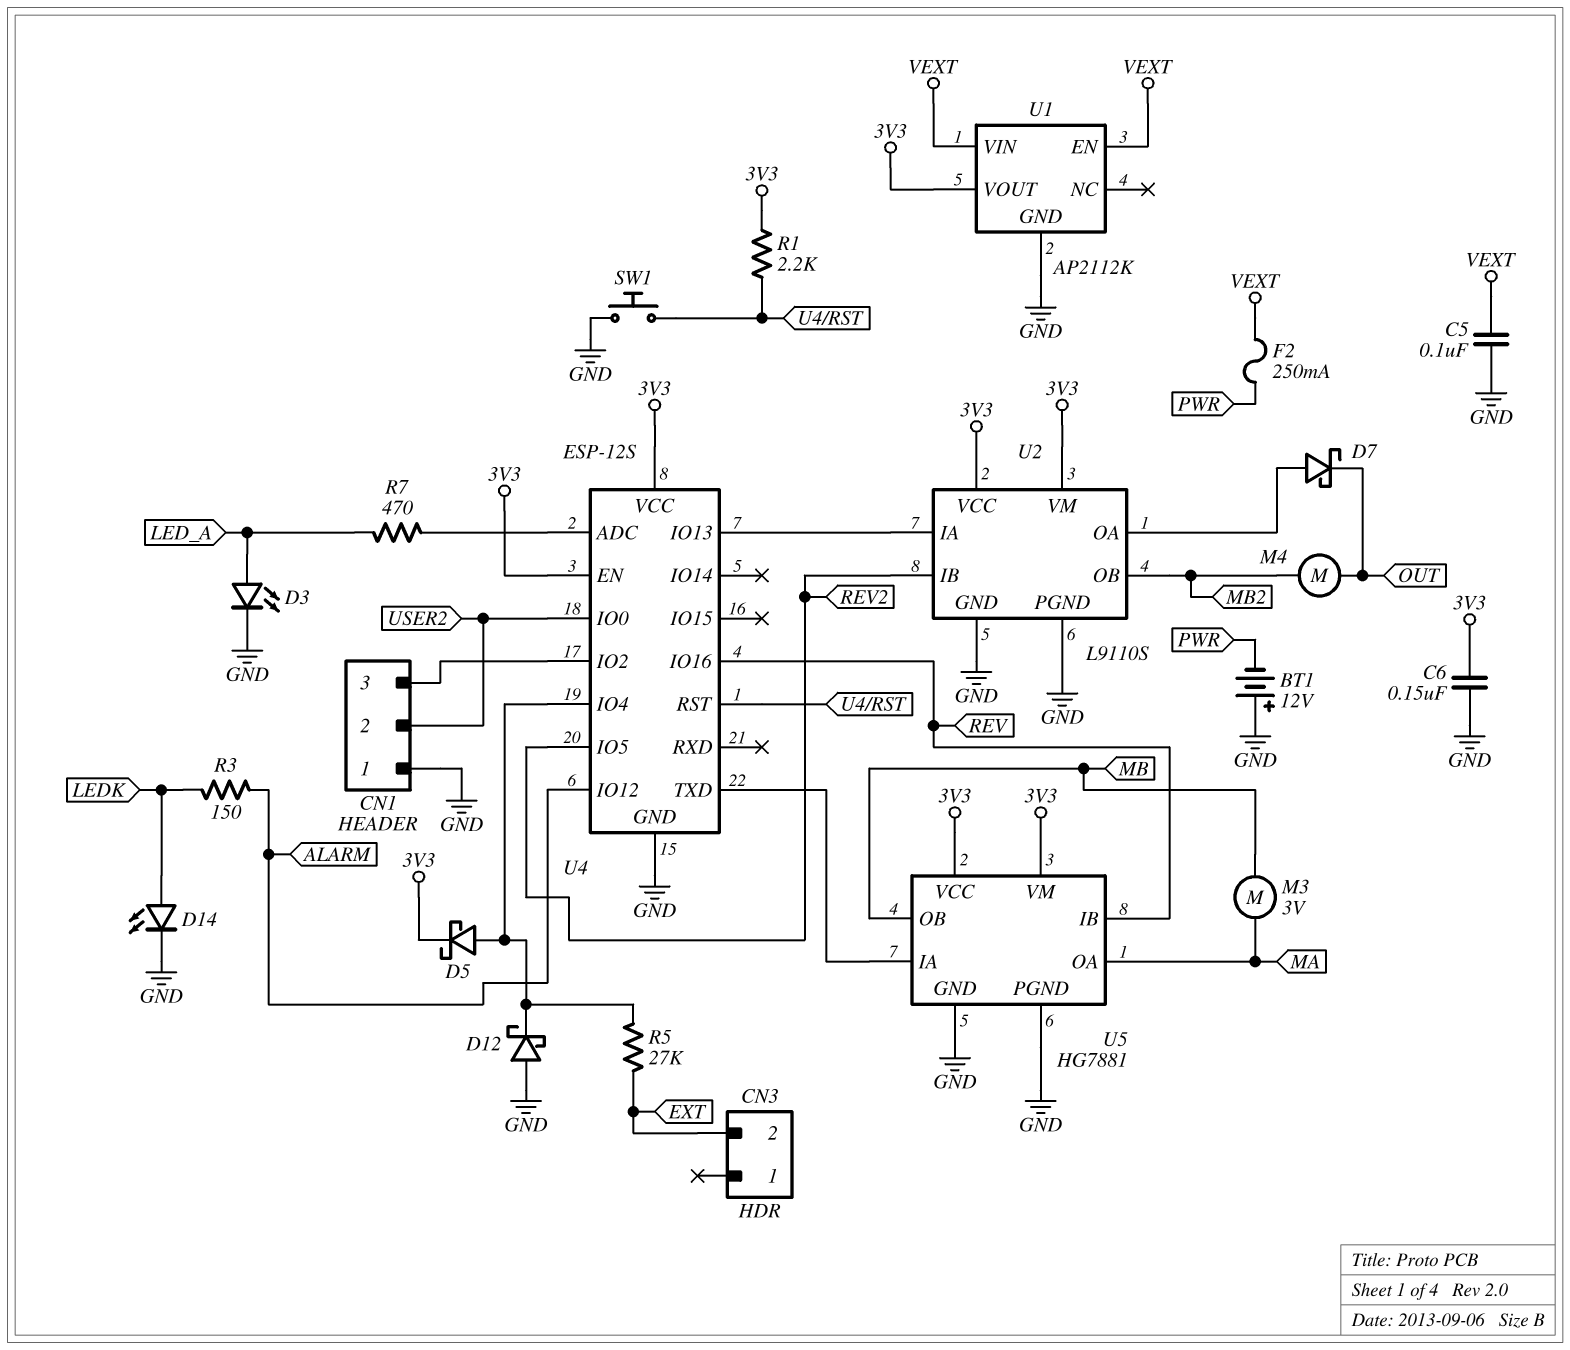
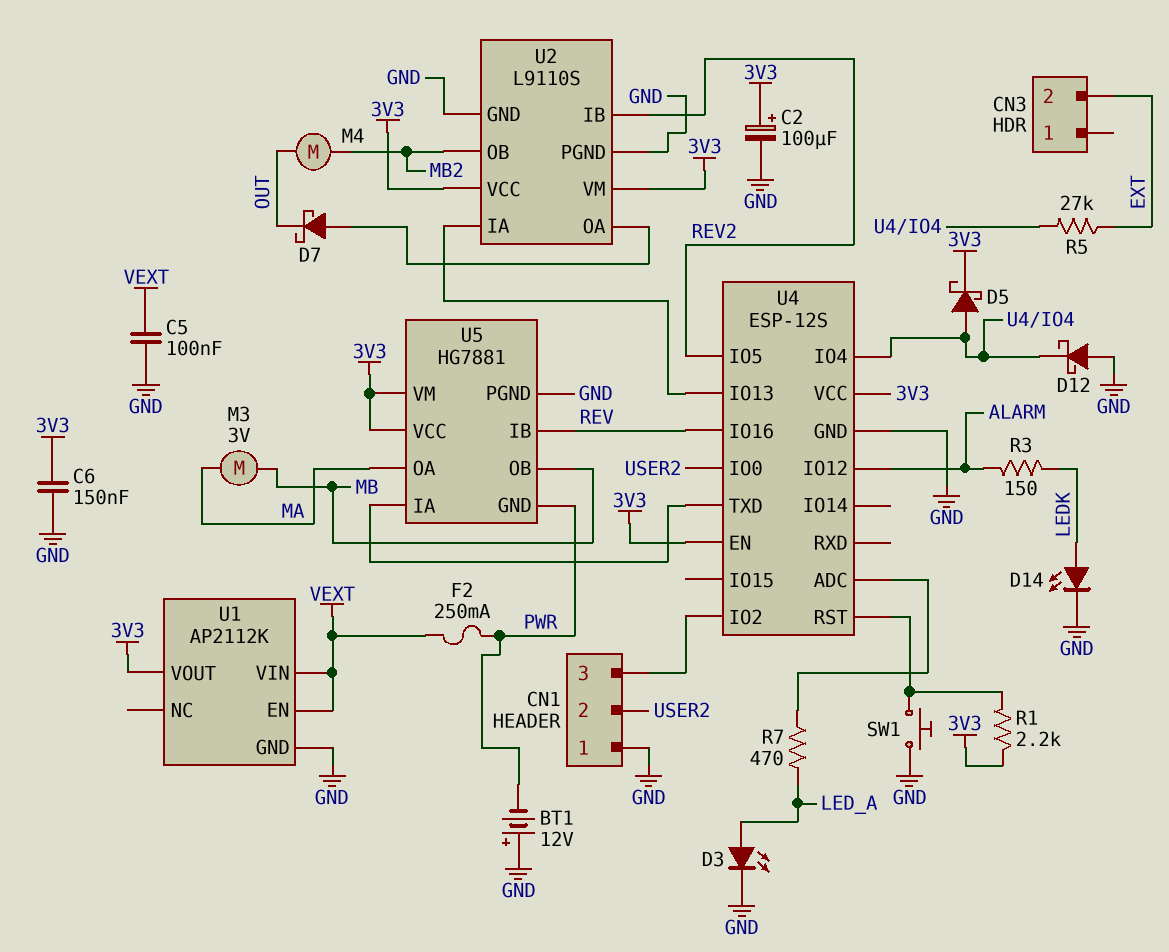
C2: none -> 100uF (plus 3V3, minus GND)
U5 pin GND: GND -> PWR

